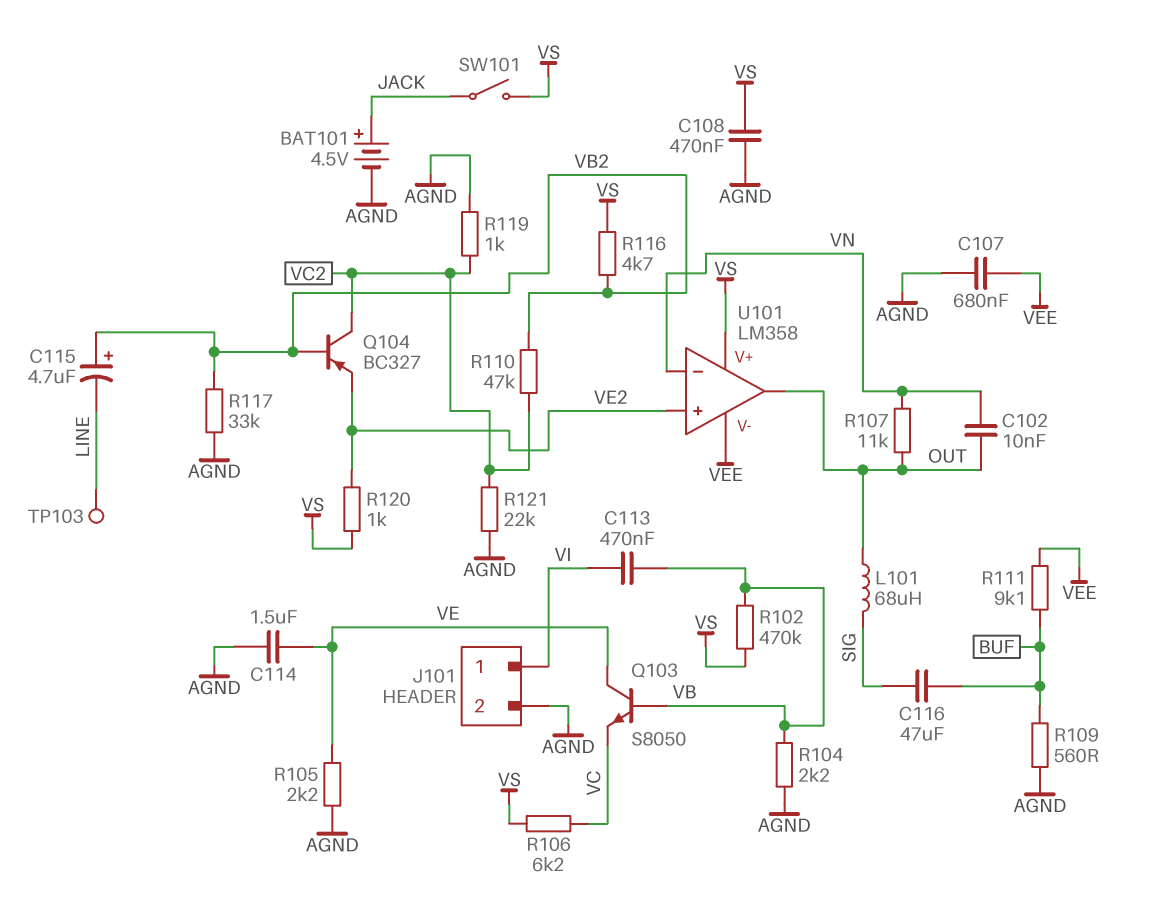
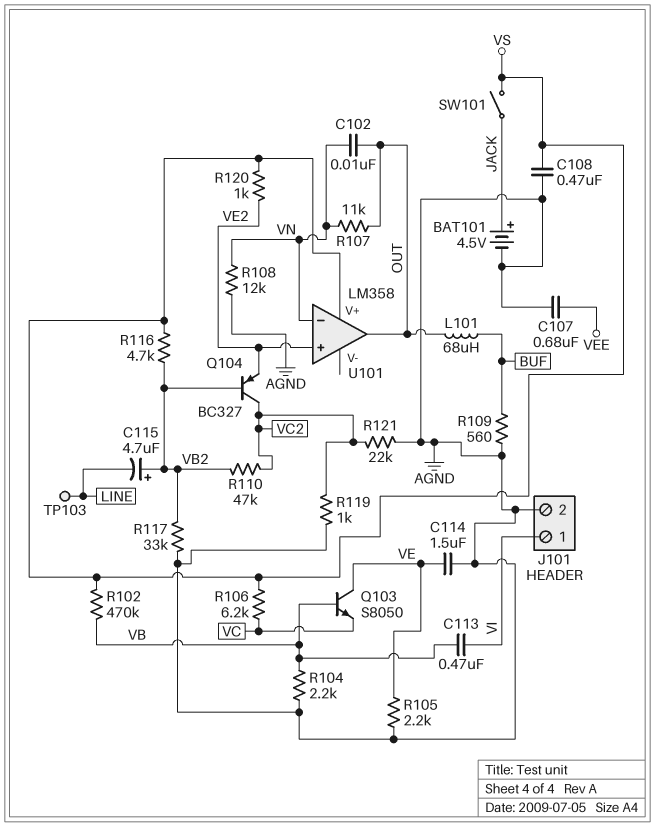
C116: 47uF (BUF, SIG) -> none
L101: 68uH (OUT, SIG) -> 68uH (BUF, OUT)
R108: none -> 12k (AGND, VN)
R111: 9.1k (BUF, VEE) -> none
U101 pin V-: VEE -> none

